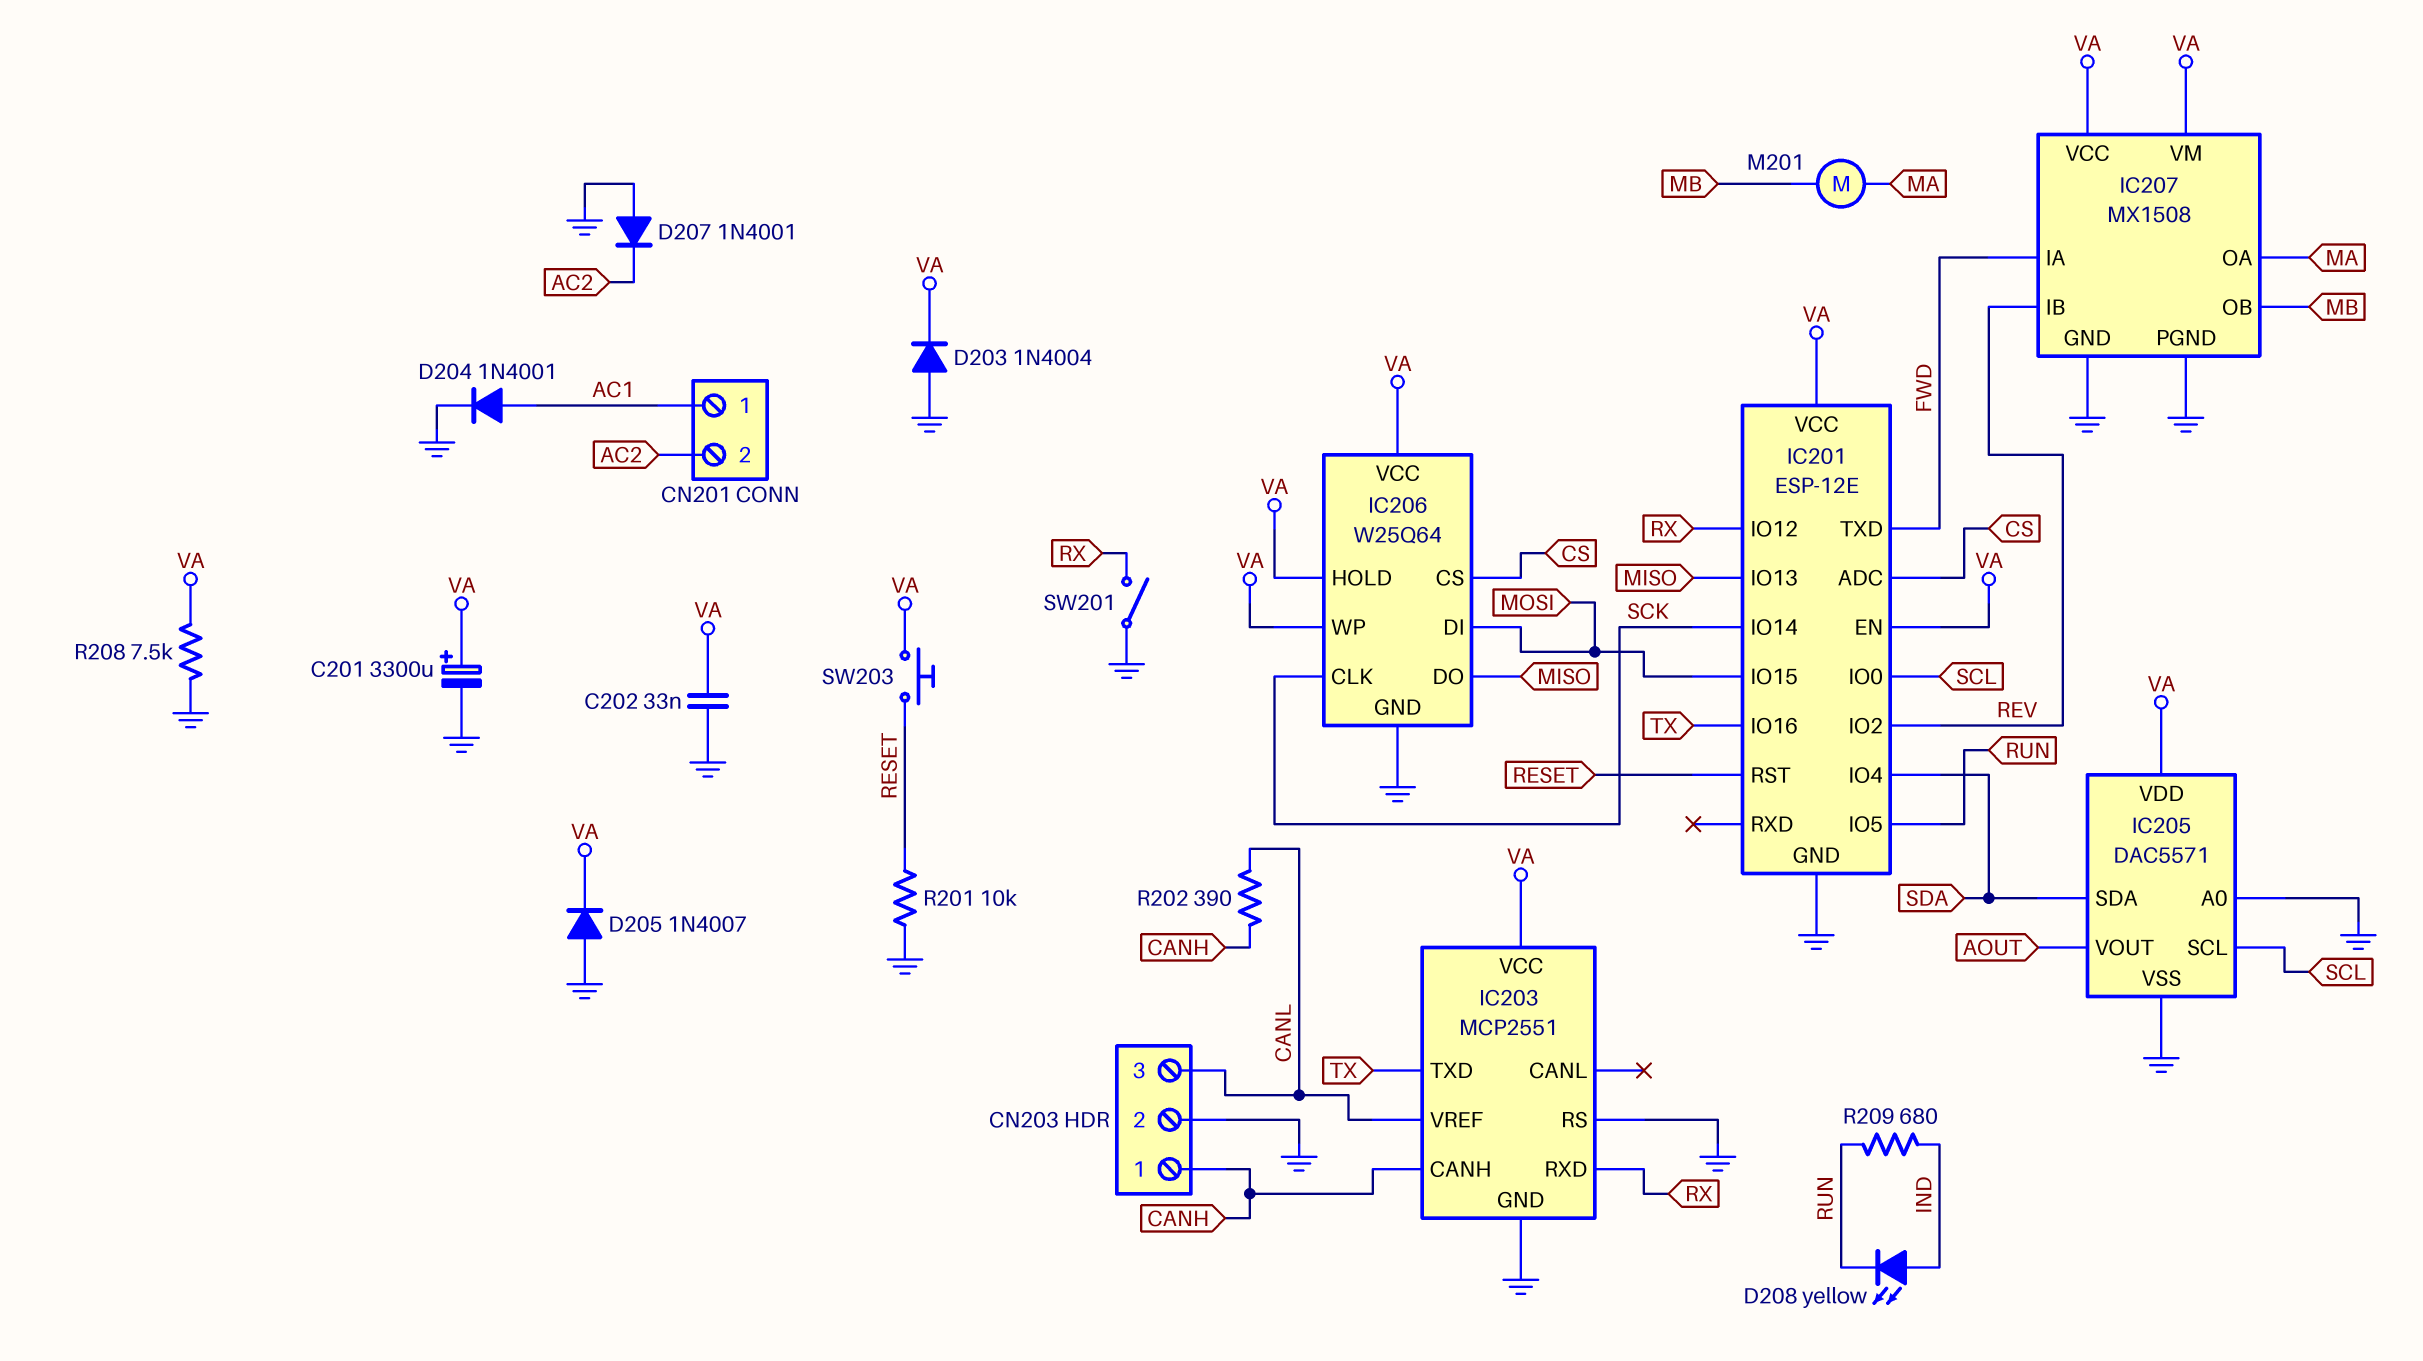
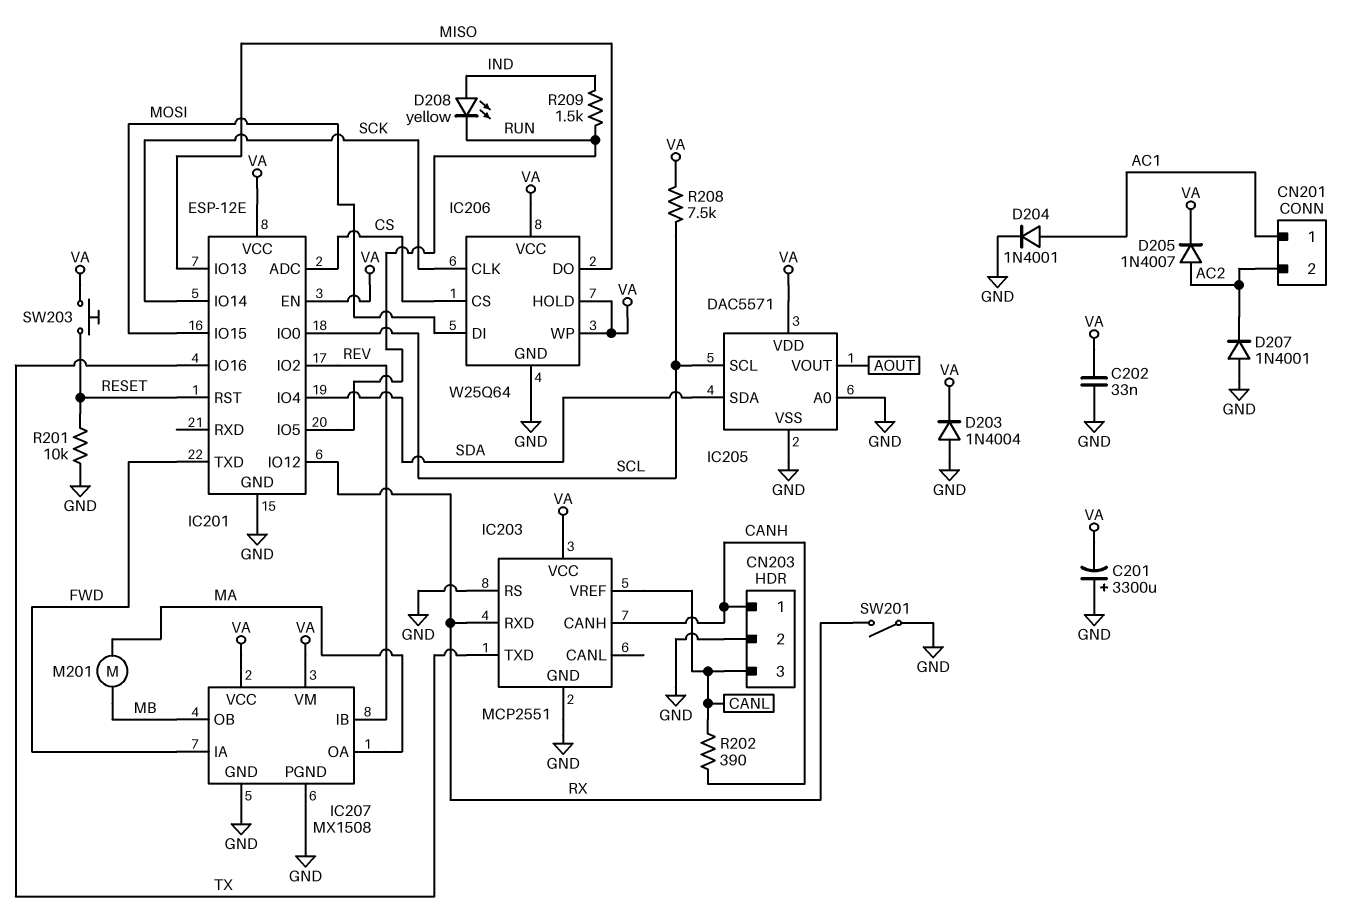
C201: 3300uF (plus VA, minus GND) -> 3300uF (plus GND, minus VA)
D205: diode 1N4007 (A GND, K VA) -> diode 1N4007 (A AC2, K VA)
R208: 7.5k (GND, VA) -> 7.5k (SCL, VA)
R209: 680 (IND, RUN) -> 1.5k (IND, RUN)

